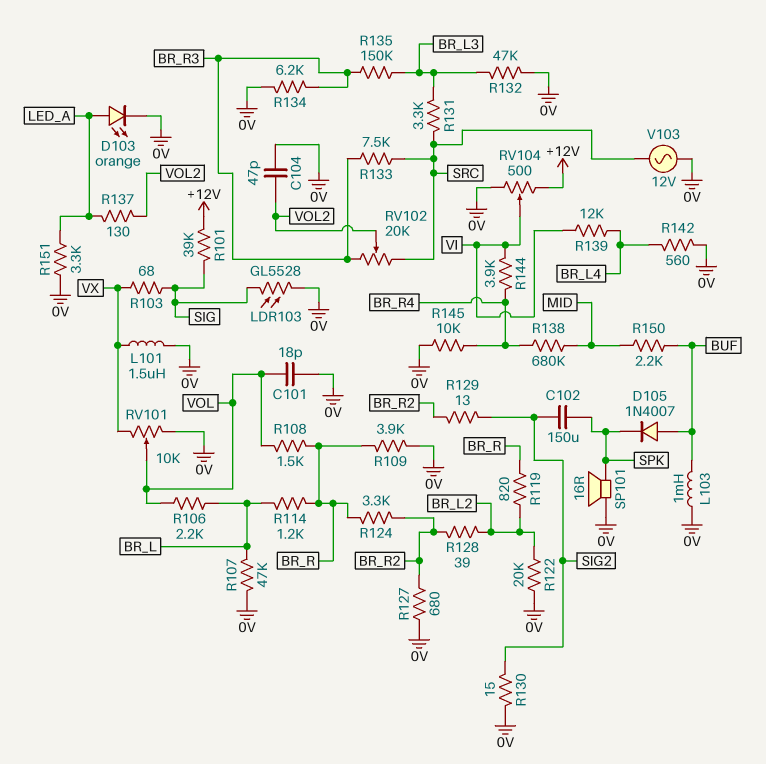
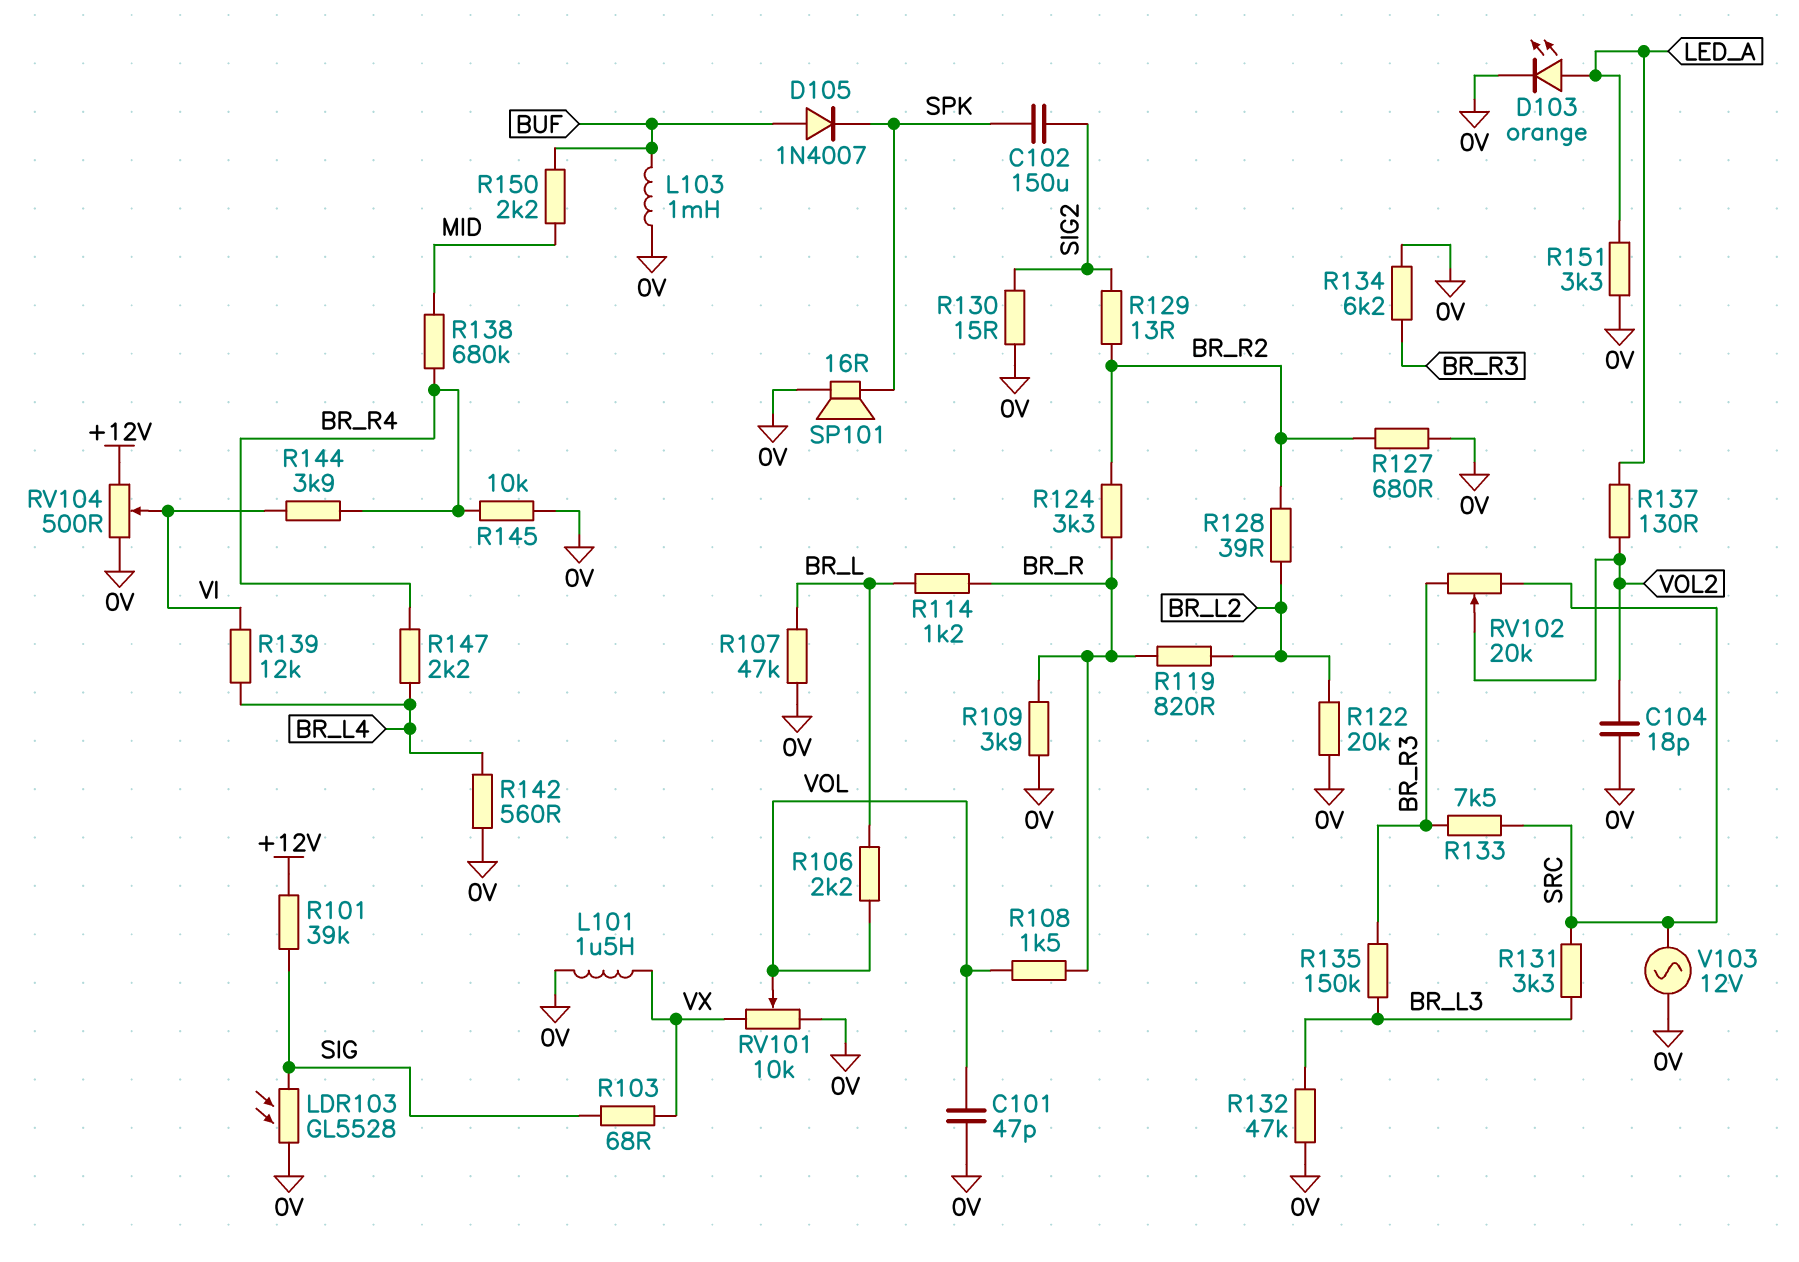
C101: 18pF (0V, VOL) -> 47pF (0V, VOL)
C104: 47pF (0V, VOL2) -> 18pF (0V, VOL2)
R147: none -> 2.2k (BR_L4, BR_R4)

